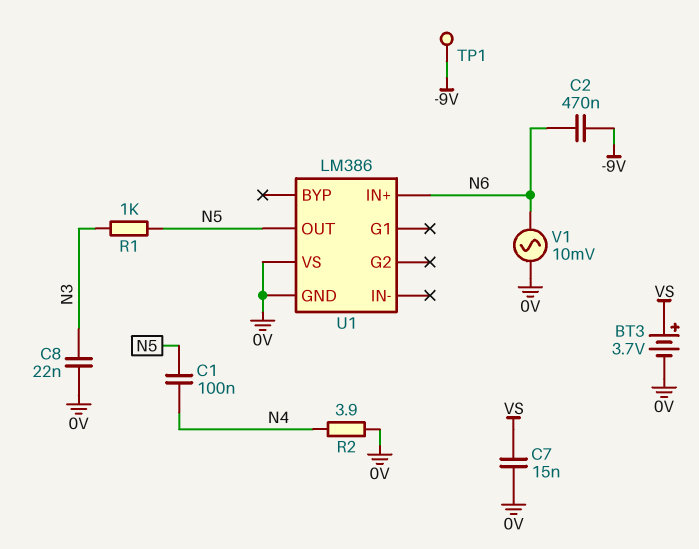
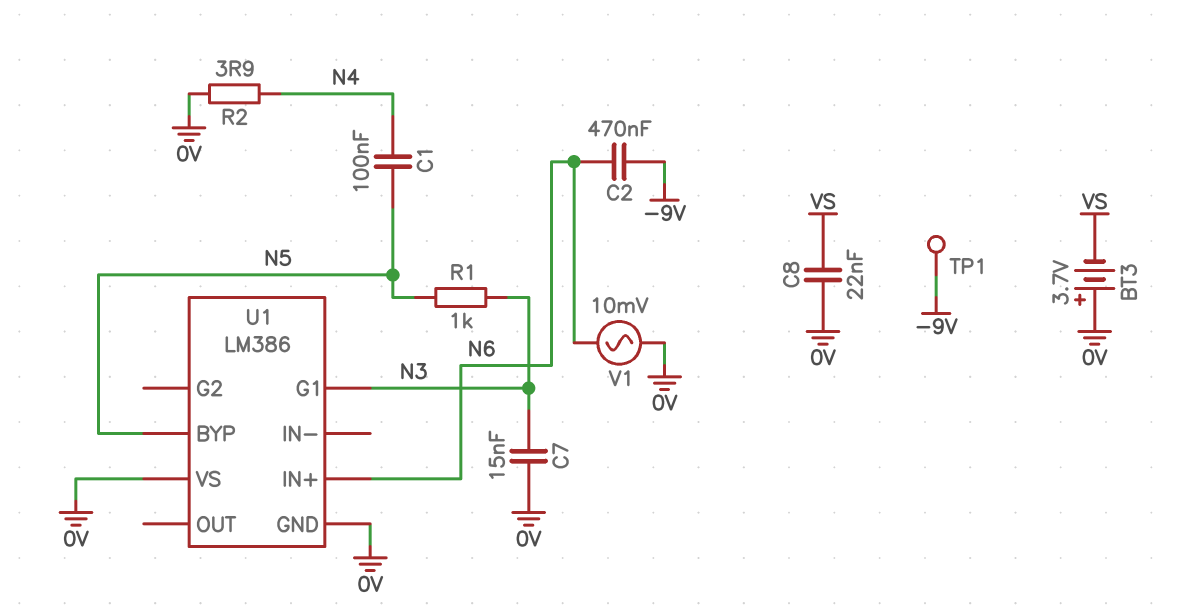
BT3: 3.7V (plus VS, minus 0V) -> 3.7V (plus 0V, minus VS)
C7: 15nF (0V, VS) -> 15nF (0V, N3)
C8: 22nF (0V, N3) -> 22nF (0V, VS)
U1 pin BYP: none -> N5
U1 pin G1: none -> N3
U1 pin OUT: N5 -> none

